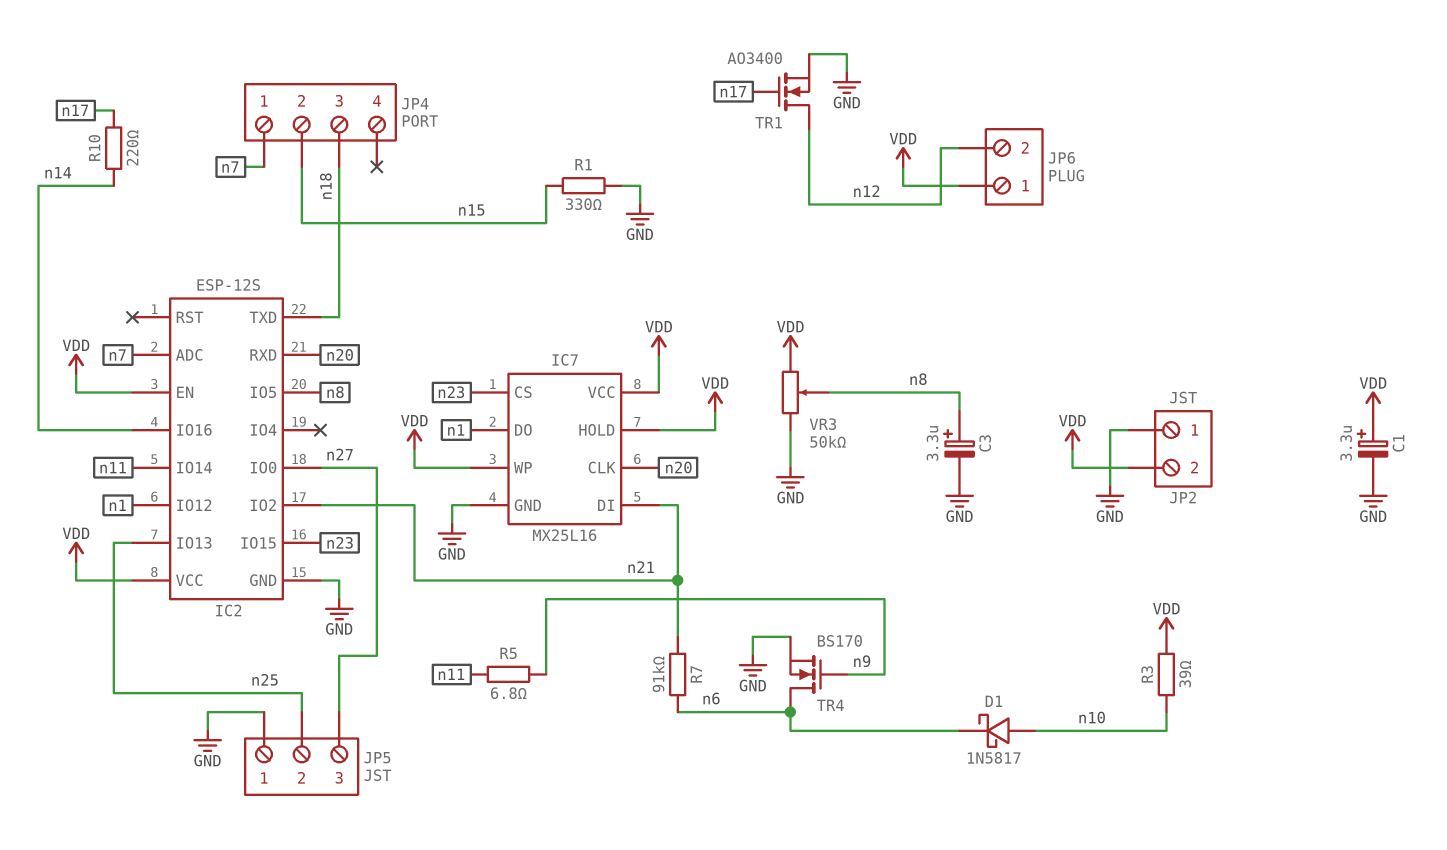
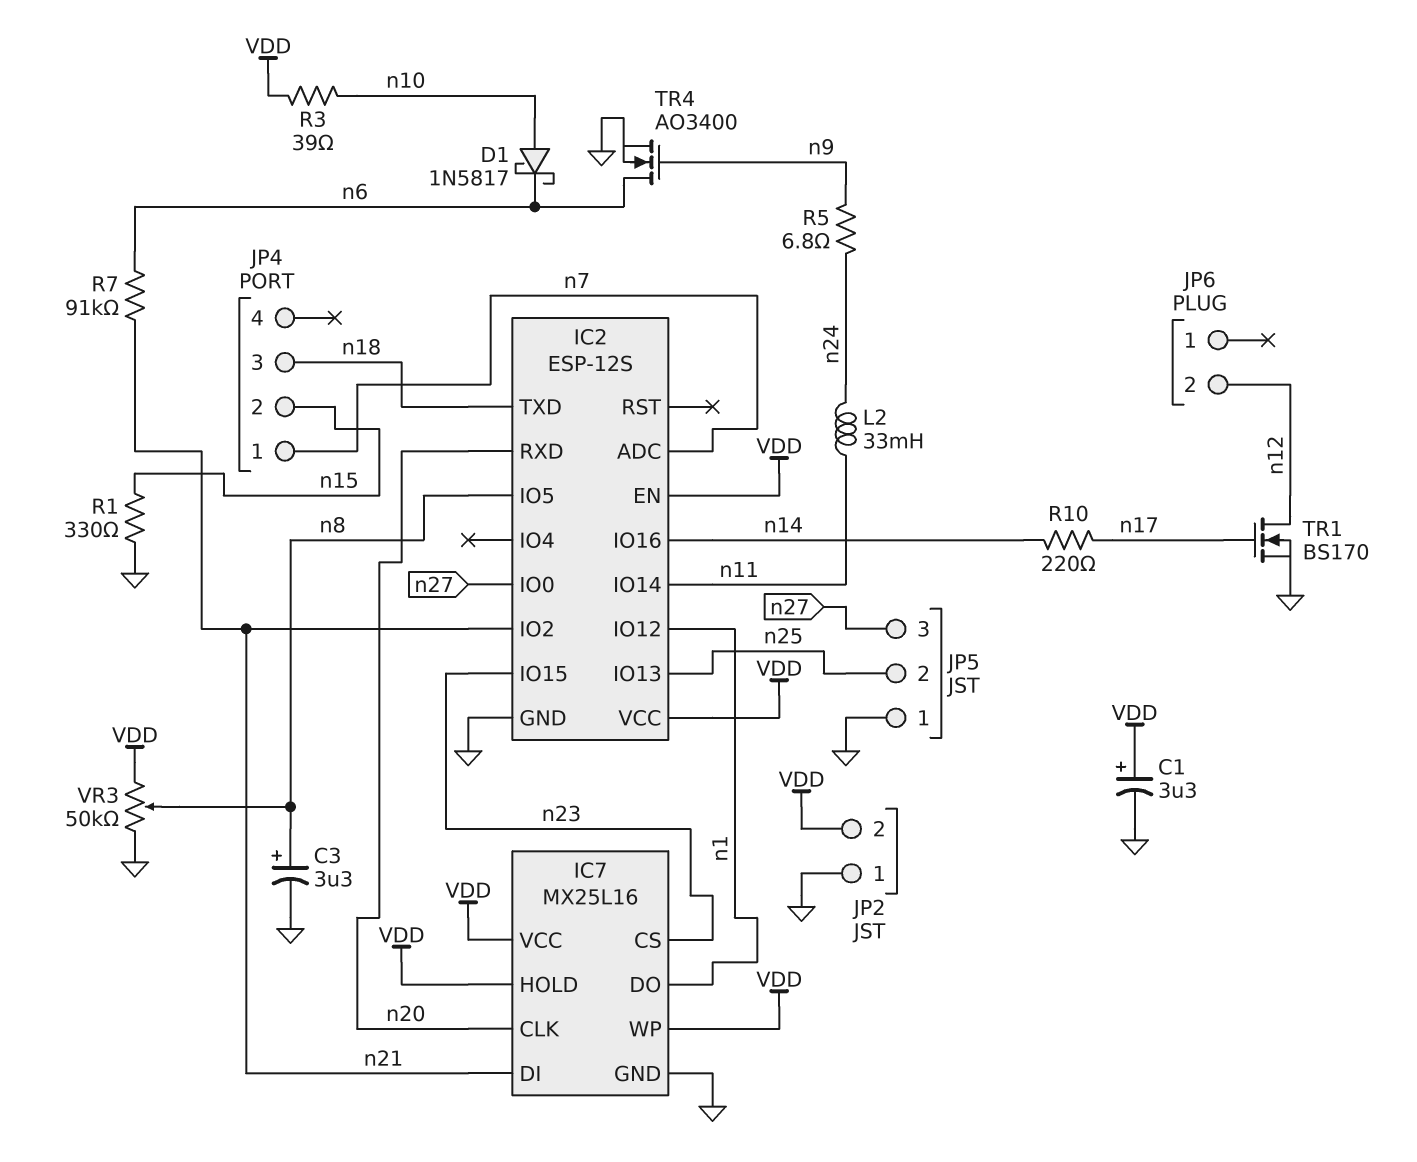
JP6 pin 1: VDD -> none
L2: none -> 33mH (n11, n24)
R5: 6.8 (n9, n11) -> 6.8 (n9, n24)
TR1: NMOS AO3400 (G n17, D n12, S GND) -> NMOS BS170 (G n17, D n12, S GND)
TR4: NMOS BS170 (G n9, D n6, S GND) -> NMOS AO3400 (G n9, D n6, S GND)

